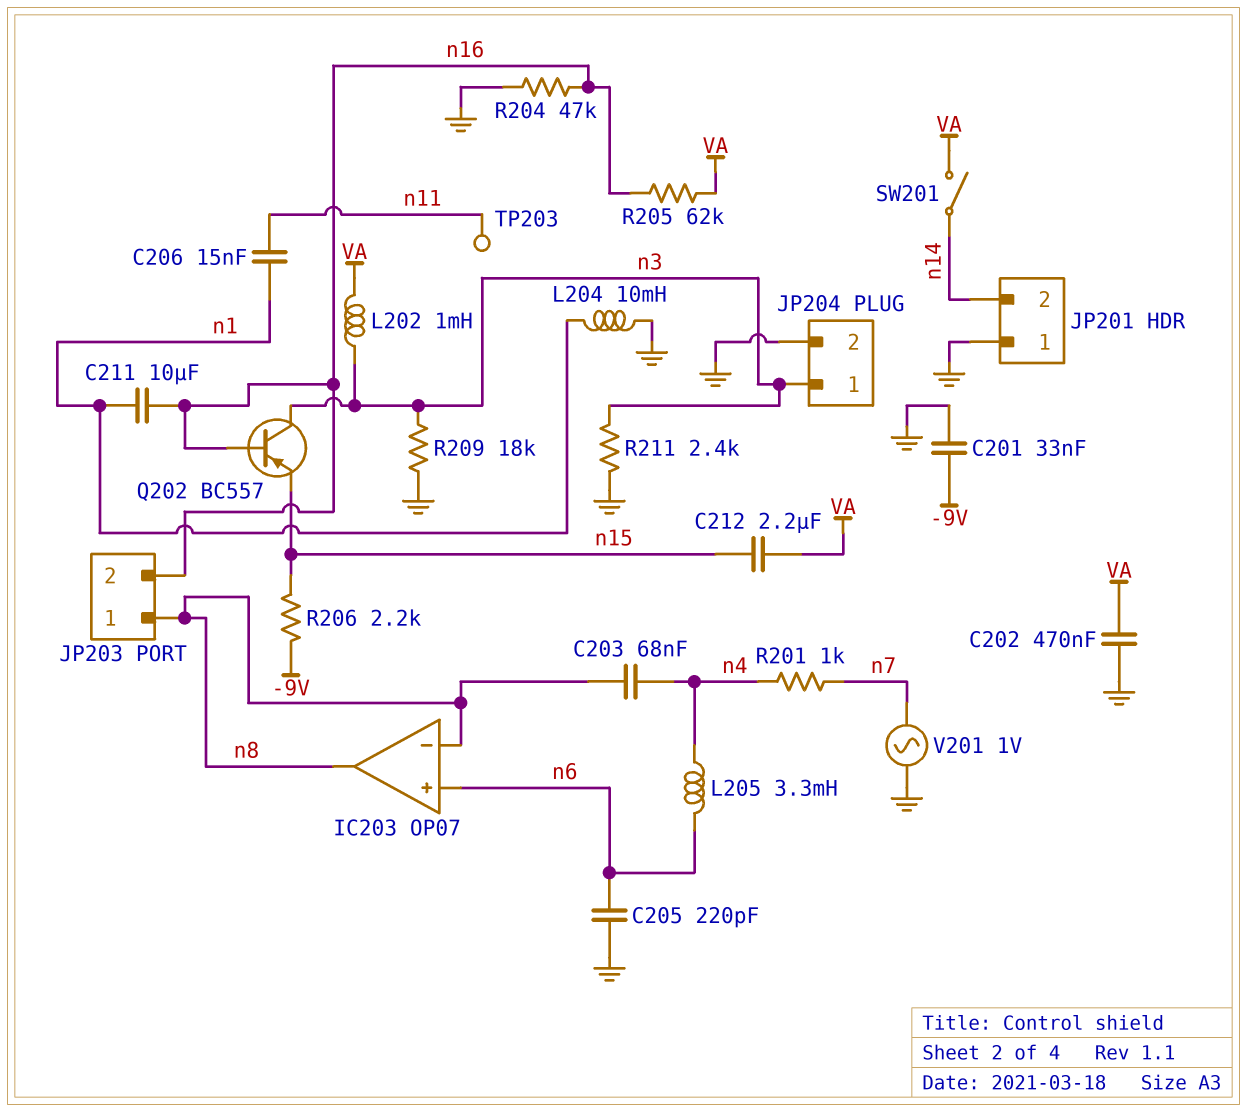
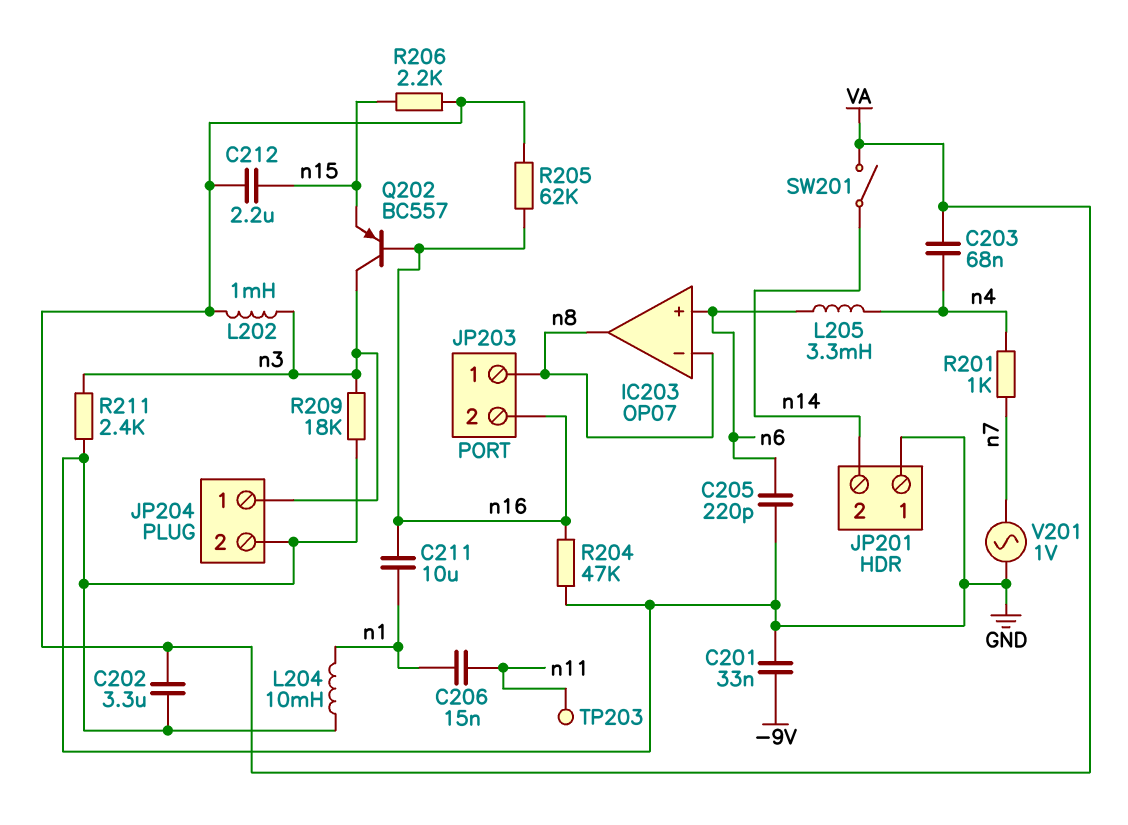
C202: 470nF (GND, VA) -> 3.3uF (GND, VA)
C203: 68nF (n4, n8) -> 68nF (VA, n4)
R206: 2.2k (-9V, n15) -> 2.2k (VA, n15)

